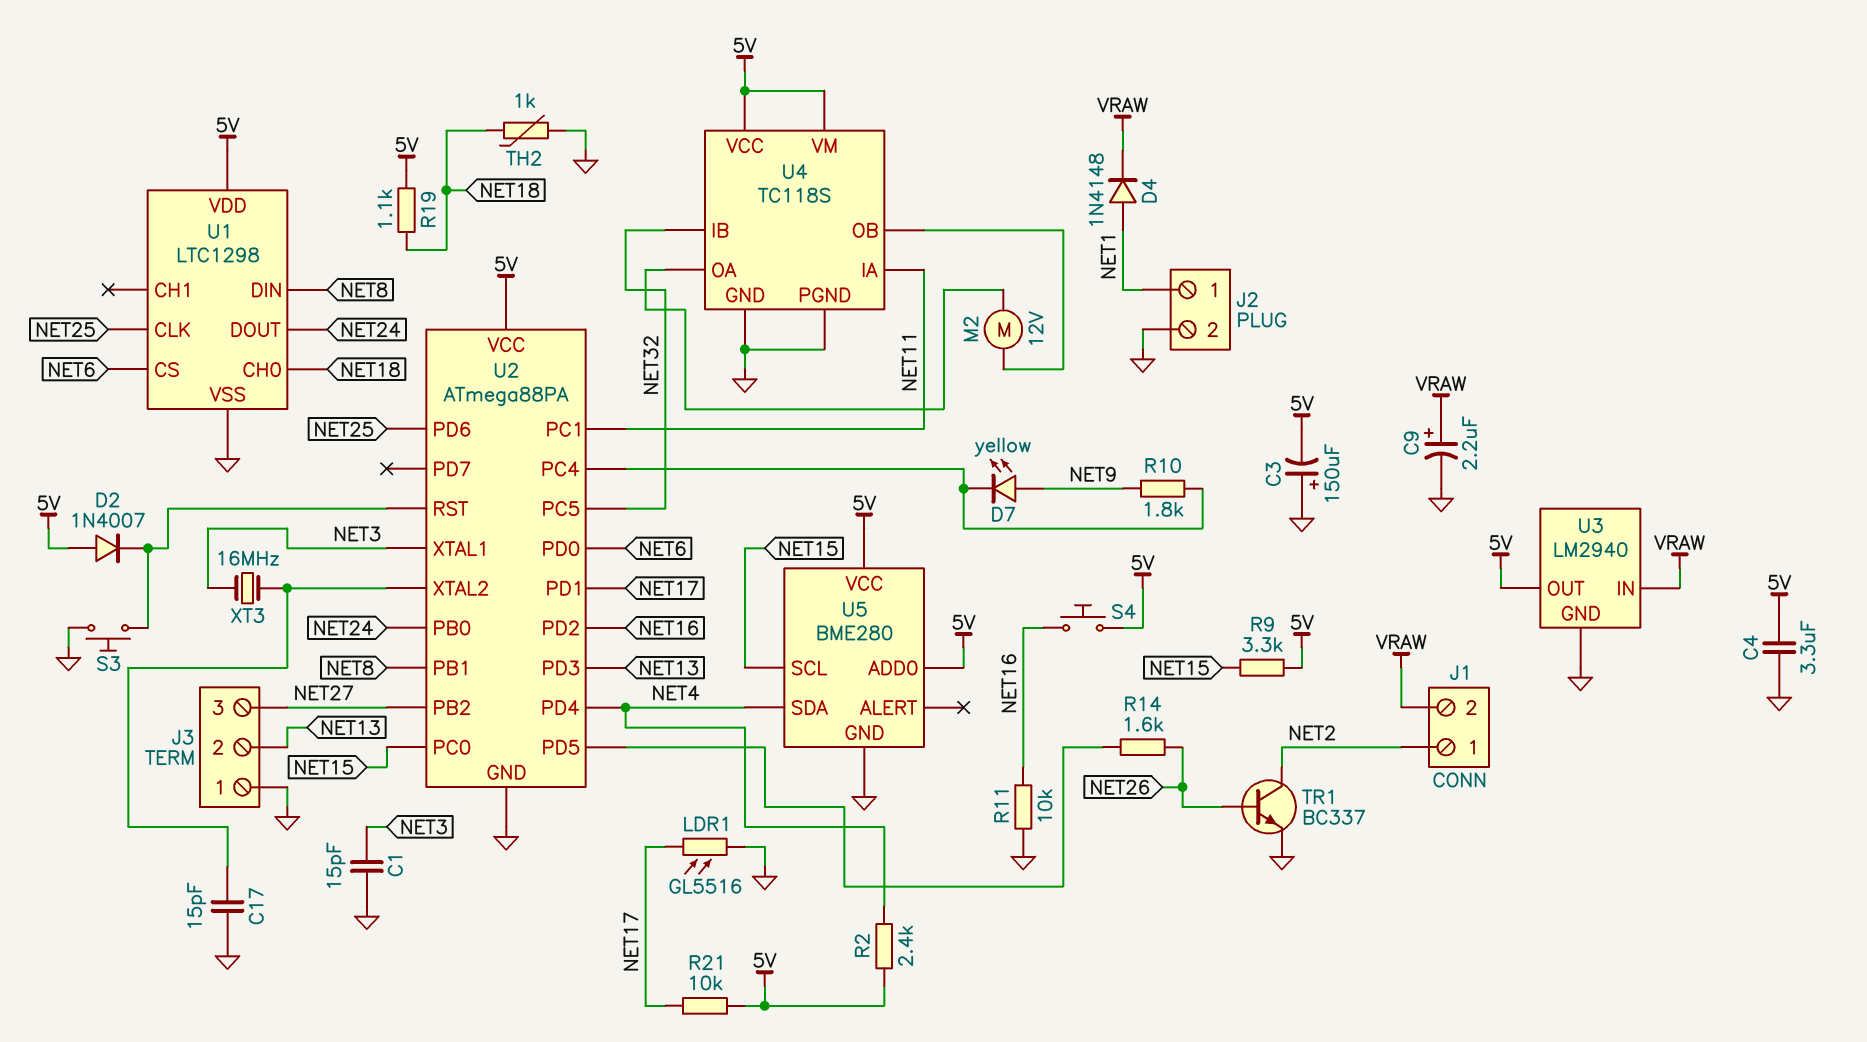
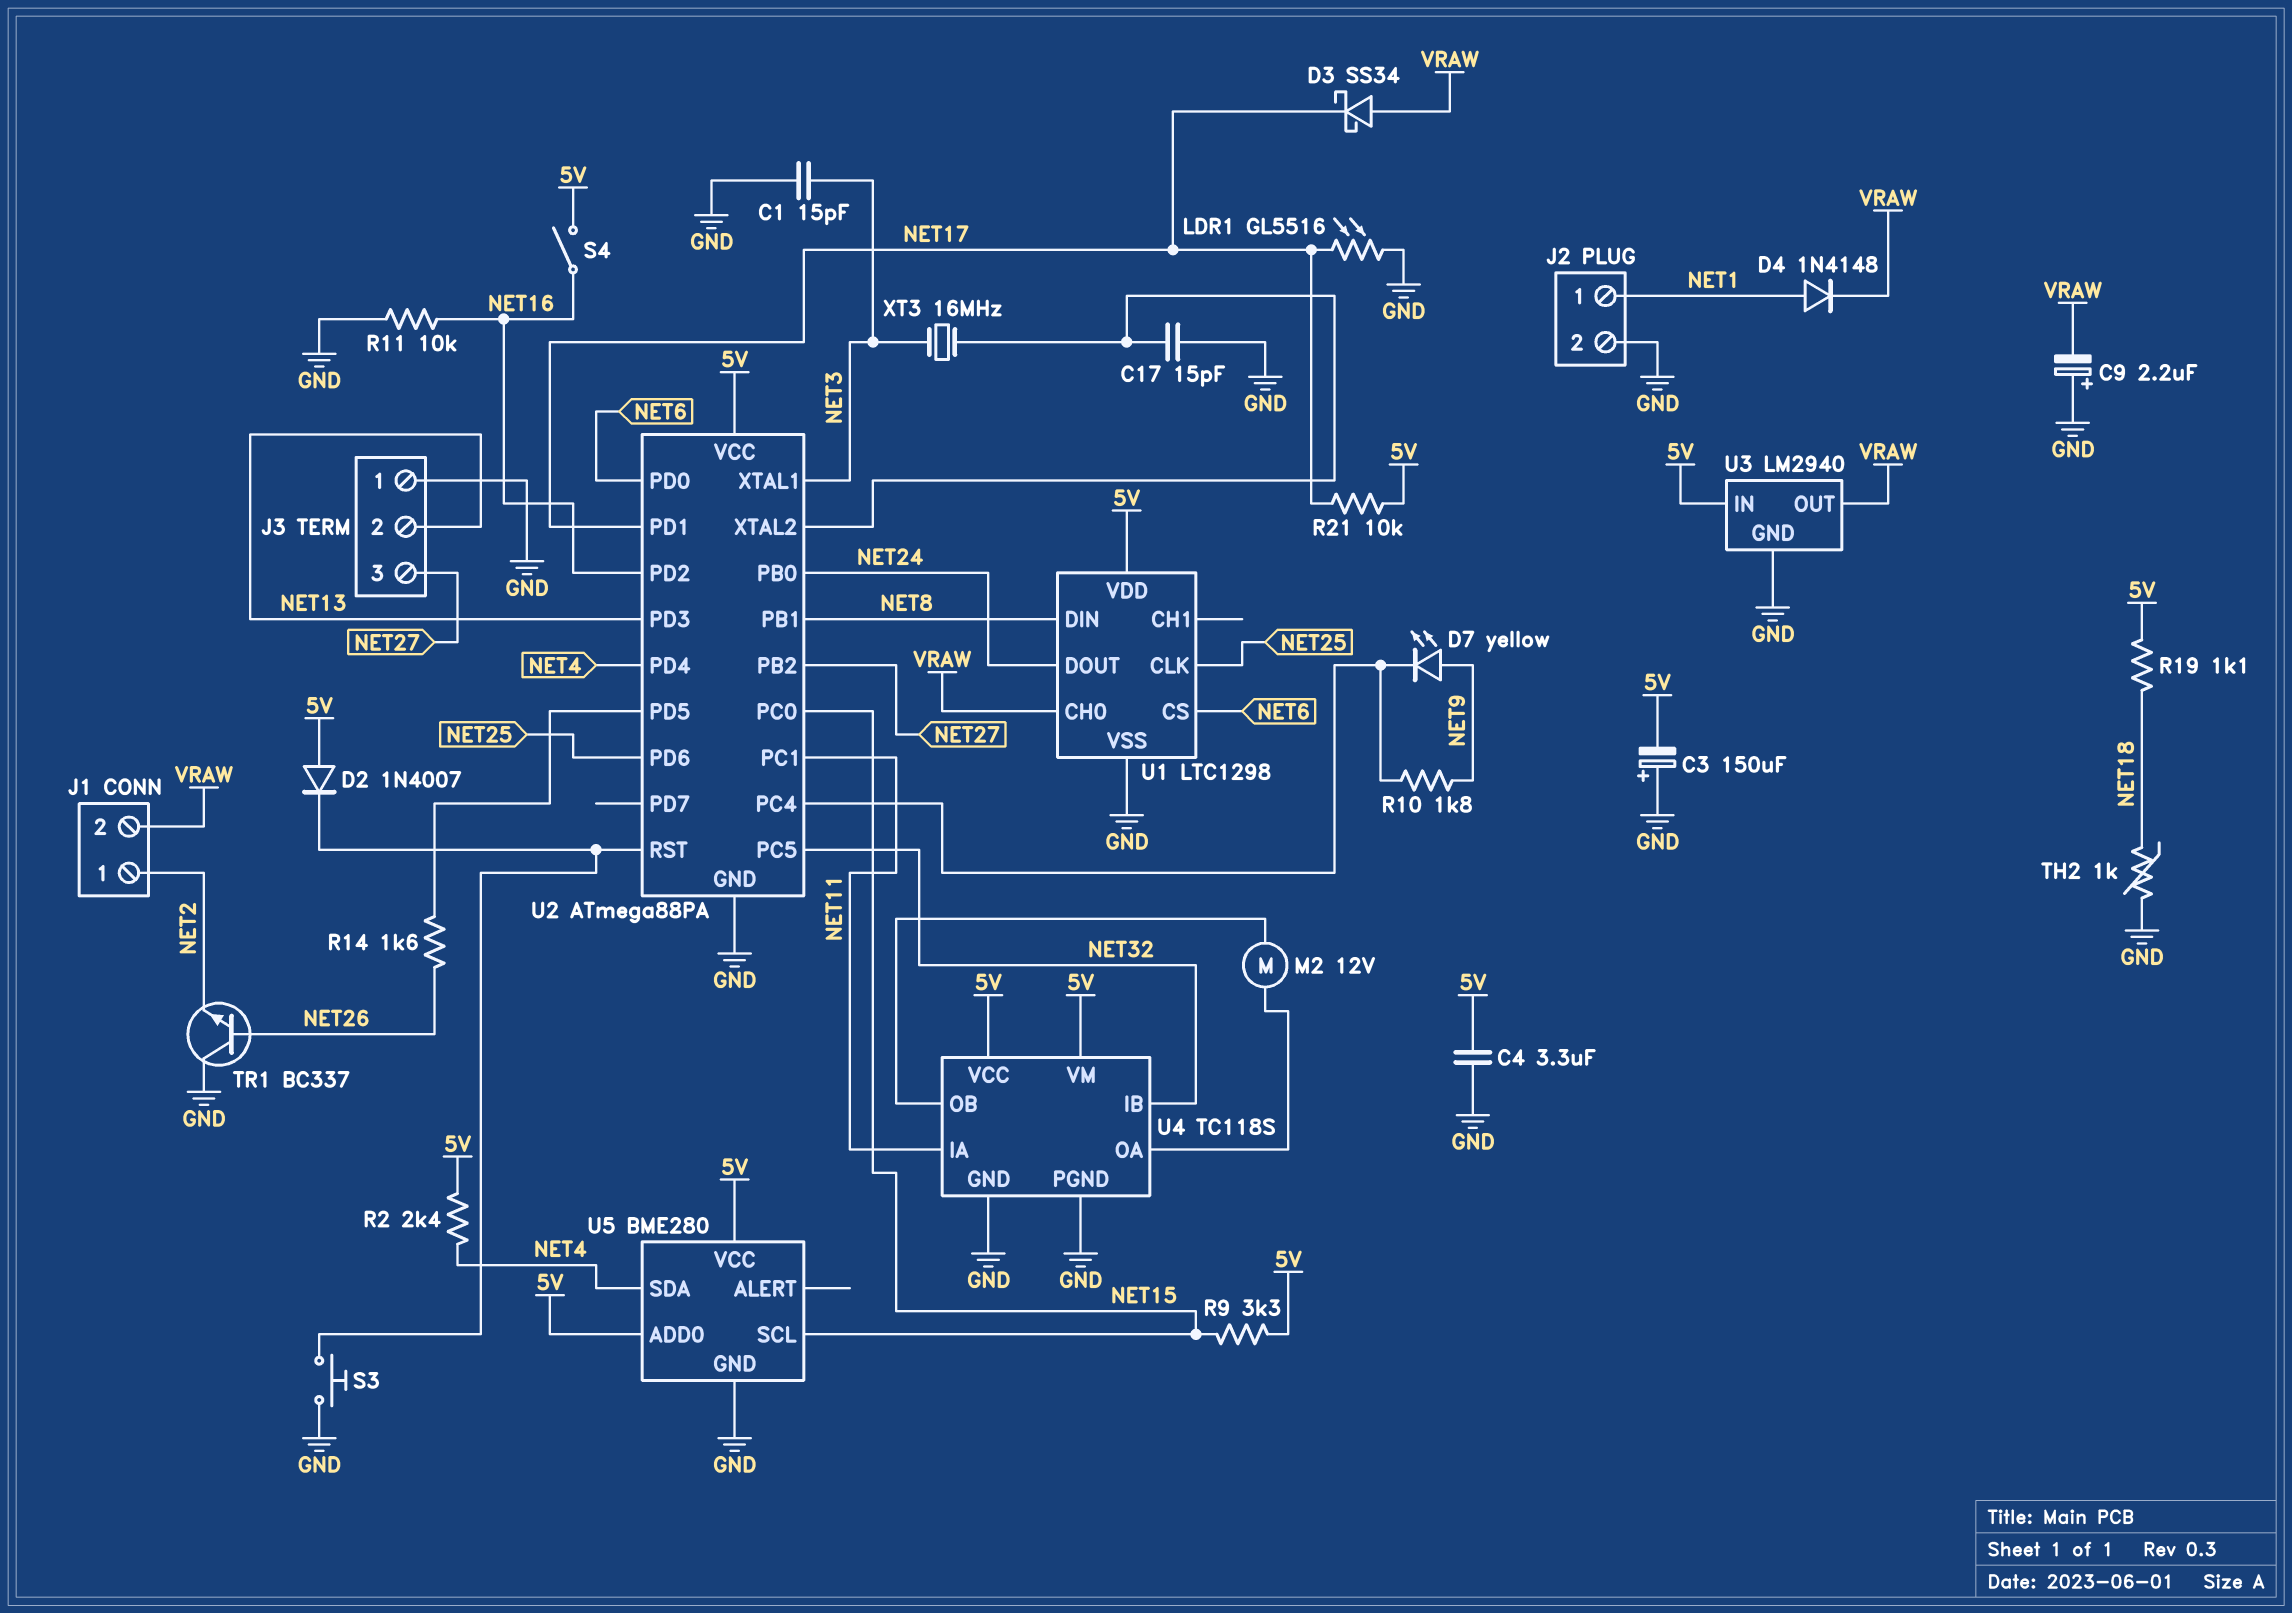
C9: 2.2uF (plus VRAW, minus GND) -> 2.2uF (plus GND, minus VRAW)
D3: none -> schottky SS34 (A VRAW, K NET17)
S4: button (5V, NET16) -> switch (5V, NET16)
TR1: NPN BC337 (B NET26, C NET2, E GND) -> NPN BC337 (B NET26, C GND, E NET2)
U1 pin CH0: NET18 -> VRAW
U3 pin IN: VRAW -> 5V
U3 pin OUT: 5V -> VRAW

